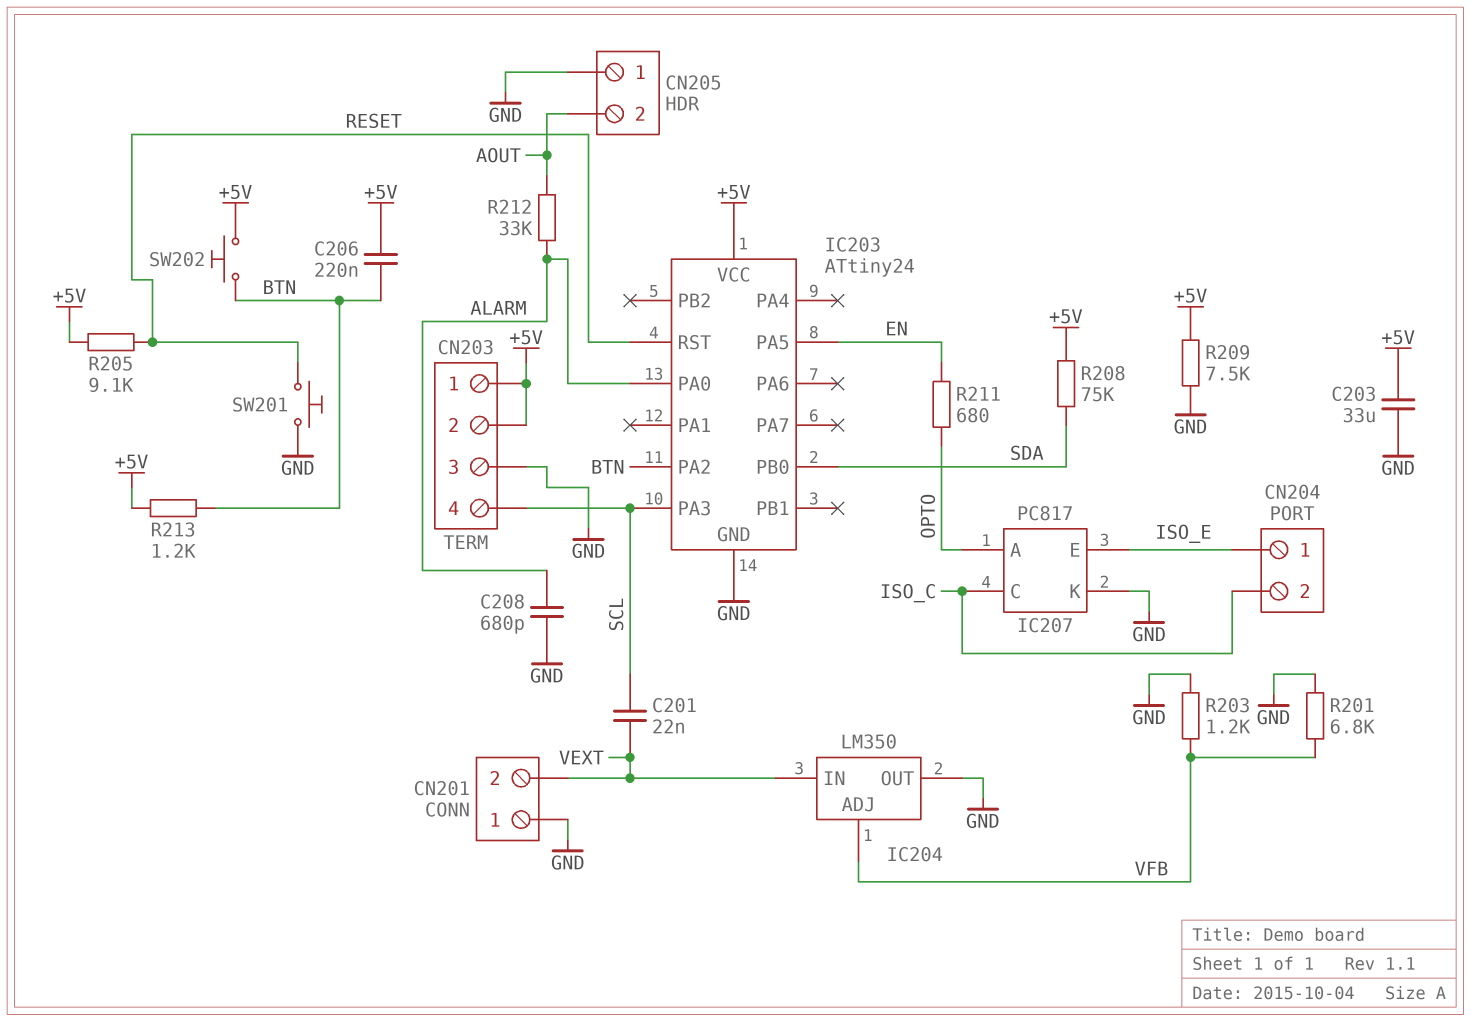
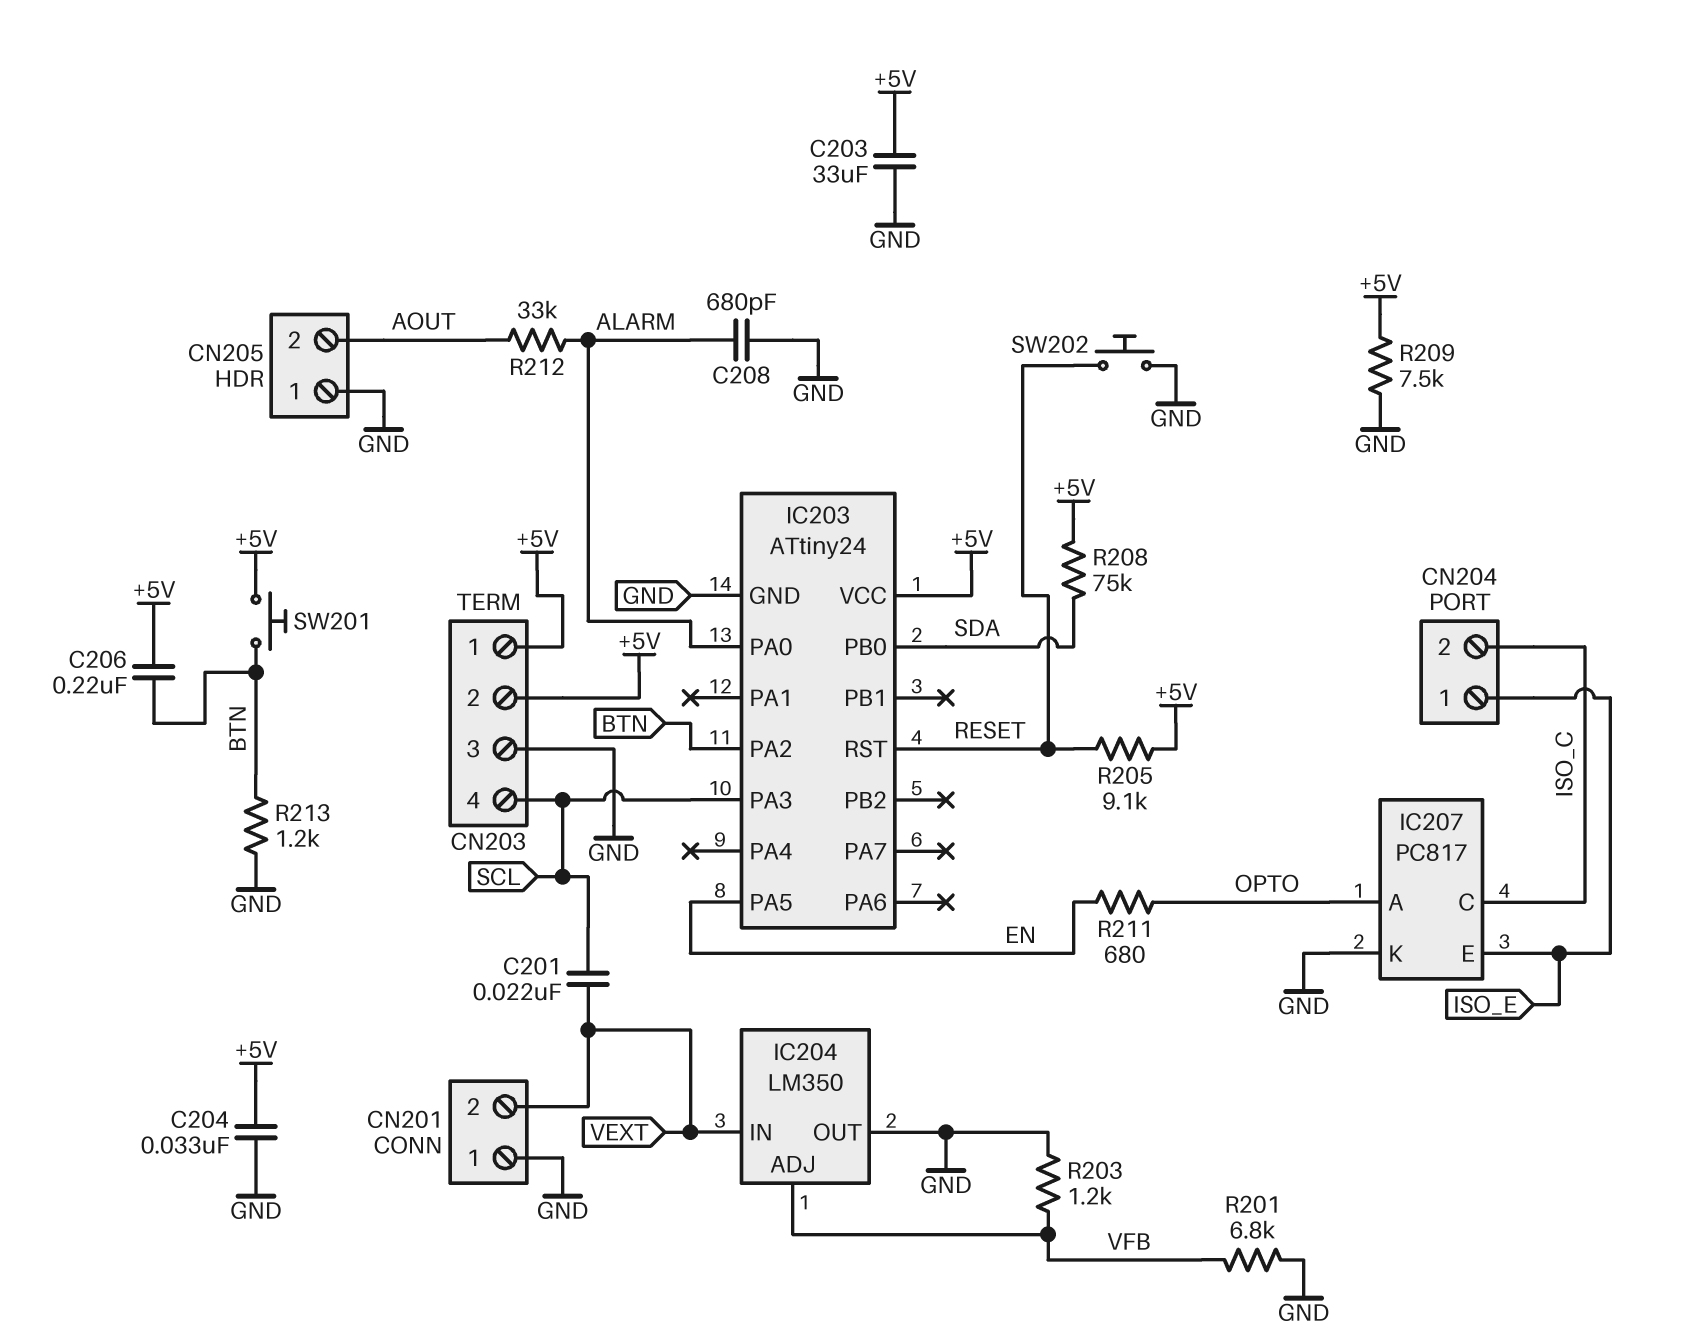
C204: none -> 33nF (+5V, GND)
R213: 1.2k (+5V, BTN) -> 1.2k (BTN, GND)
SW201: button (GND, RESET) -> button (+5V, BTN)
SW202: button (+5V, BTN) -> button (GND, RESET)

